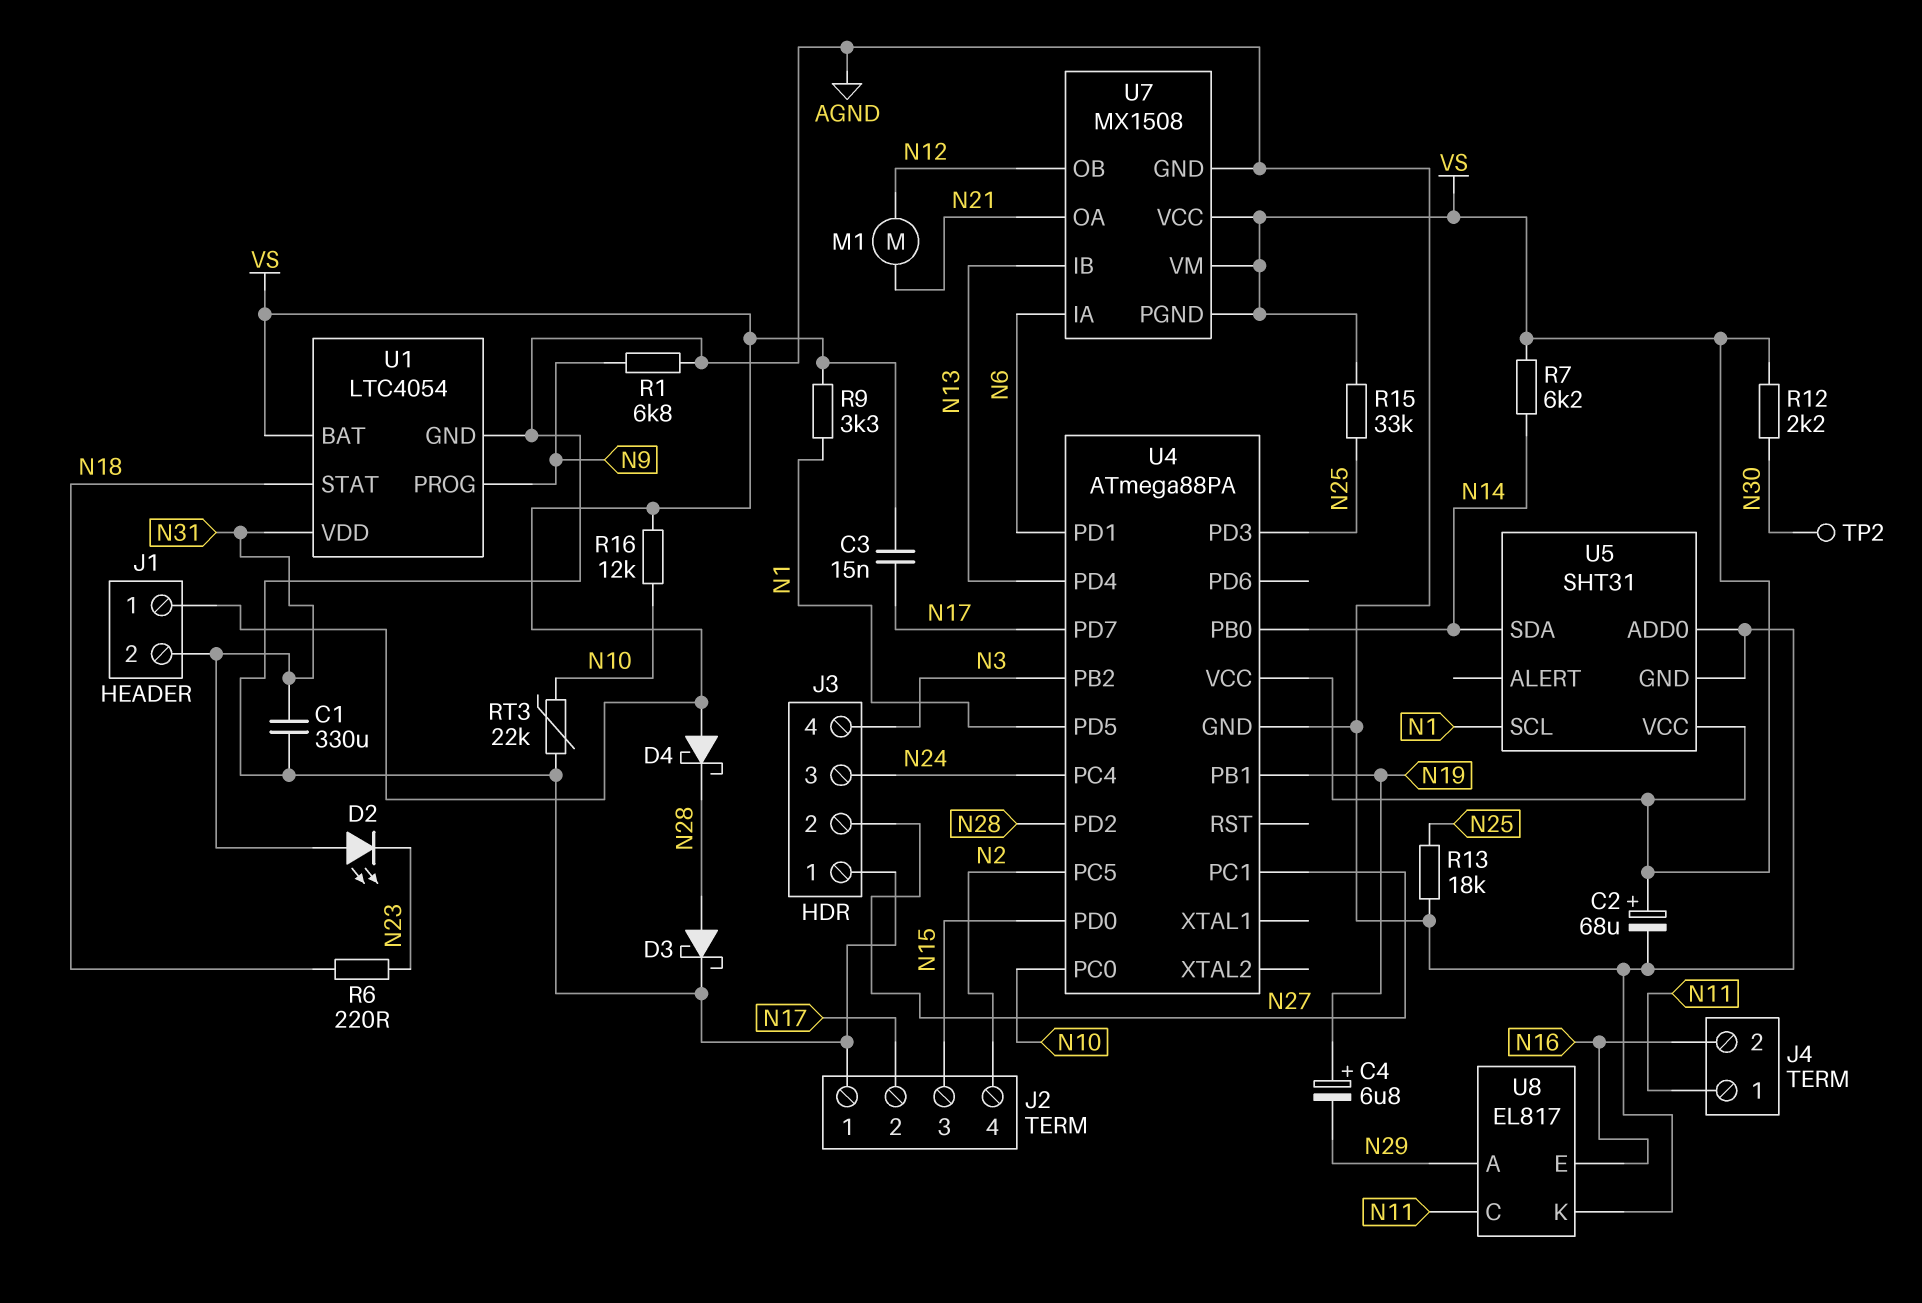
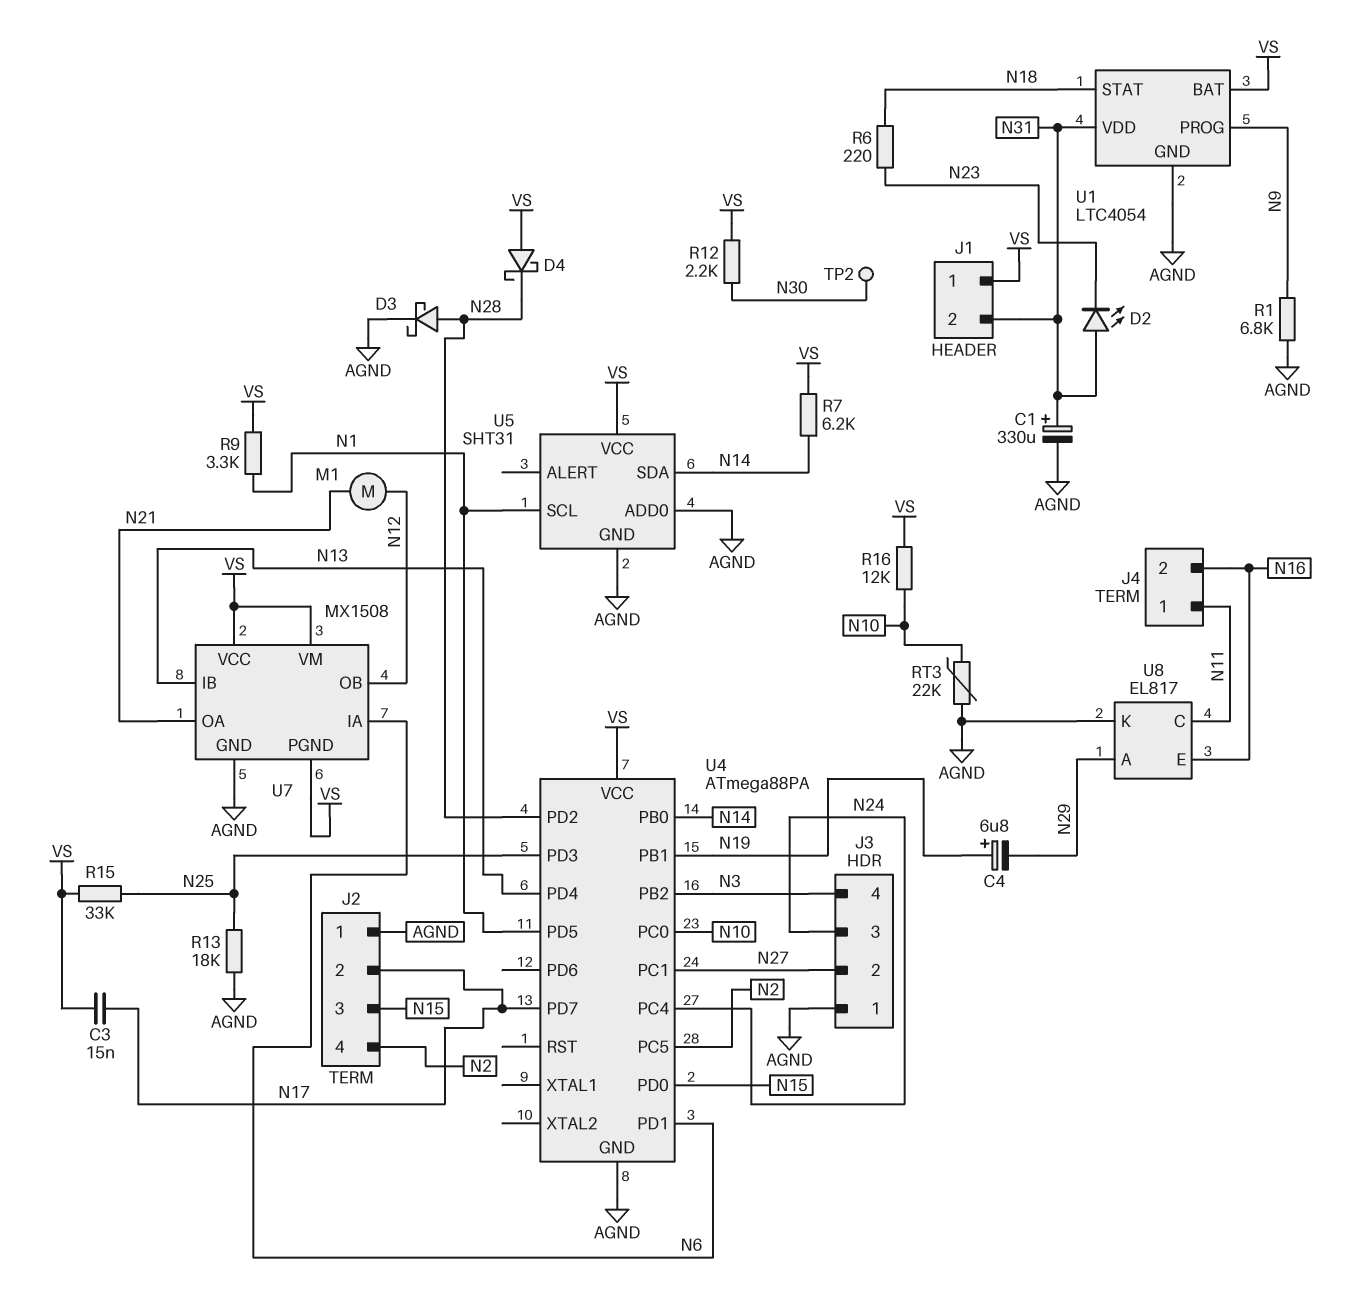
C1: 330uF (AGND, N31) -> 330uF (plus N31, minus AGND)
C2: 68uF (plus VS, minus AGND) -> none

